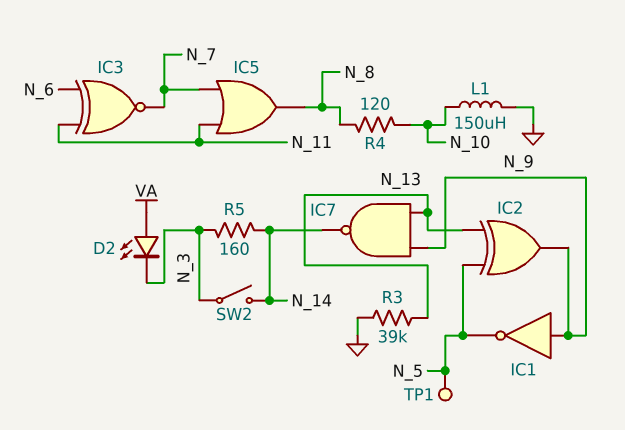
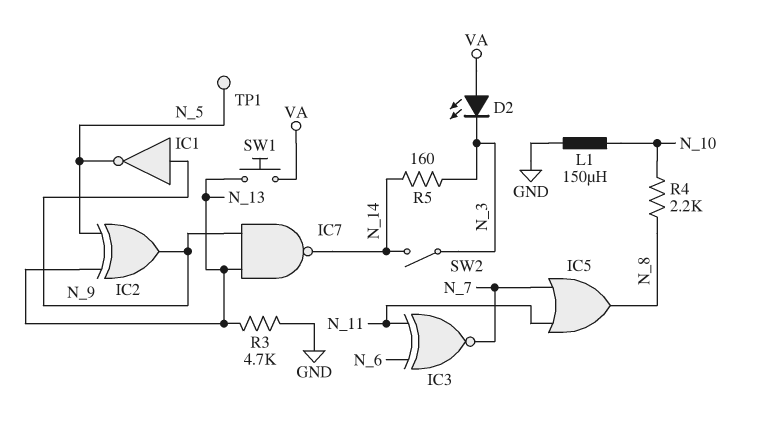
R3: 39k (GND, N_13) -> 4.7k (GND, N_13)
R4: 120 (N_8, N_10) -> 2.2k (N_8, N_10)
SW1: none -> button (N_13, VA)

